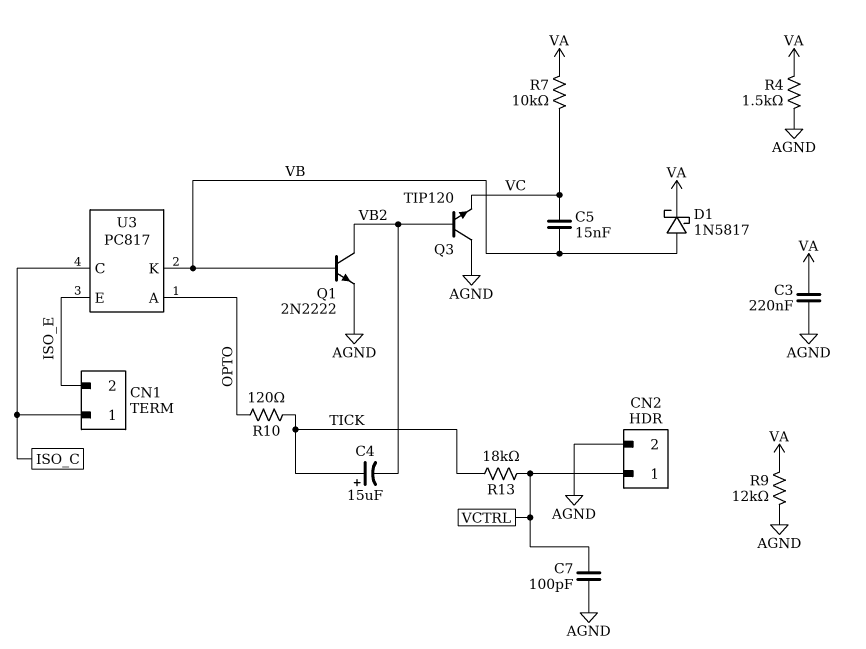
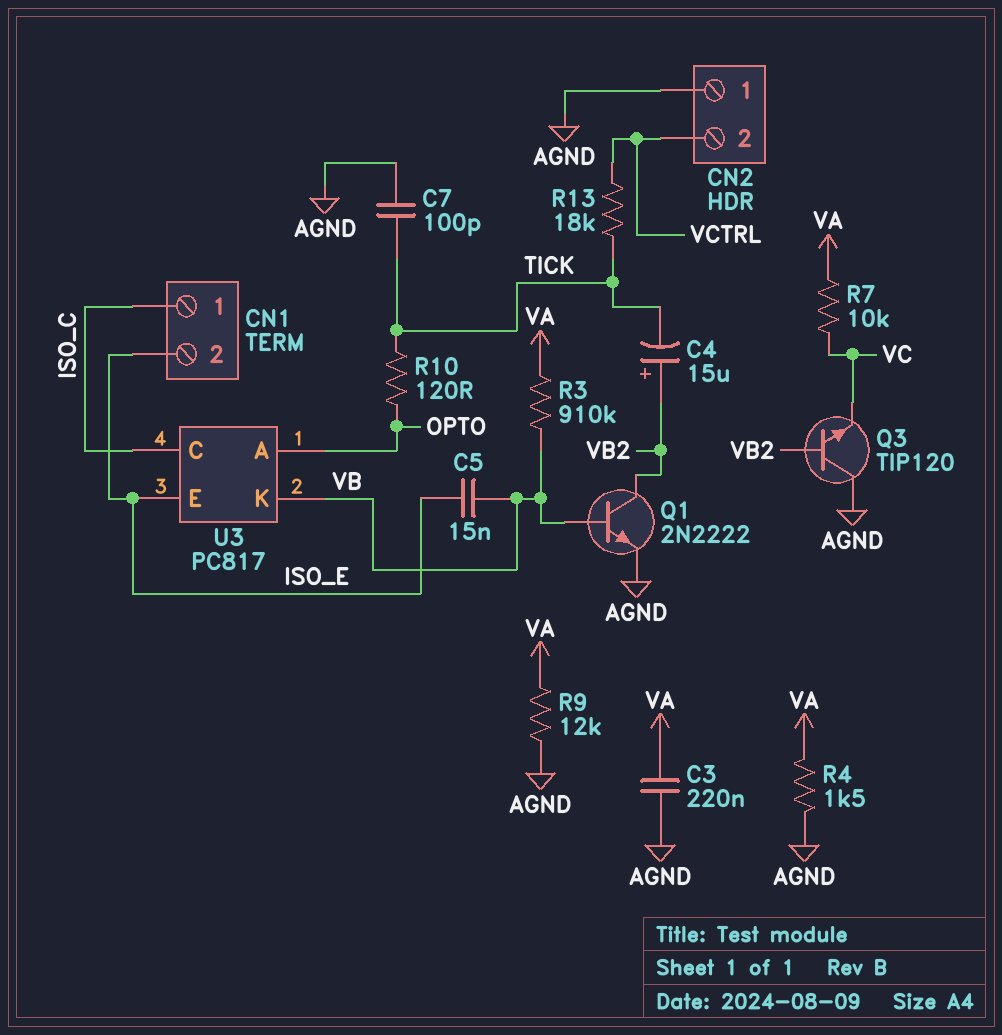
C4: 15uF (plus TICK, minus VB2) -> 15uF (plus VB2, minus TICK)
C5: 15nF (VB, VC) -> 15nF (ISO_E, VB)
C7: 100pF (AGND, VCTRL) -> 100pF (AGND, TICK)
CN2 pin 1: VCTRL -> AGND
CN2 pin 2: AGND -> VCTRL
D1: schottky 1N5817 (A VB, K VA) -> none
R3: none -> 910k (VA, VB)

